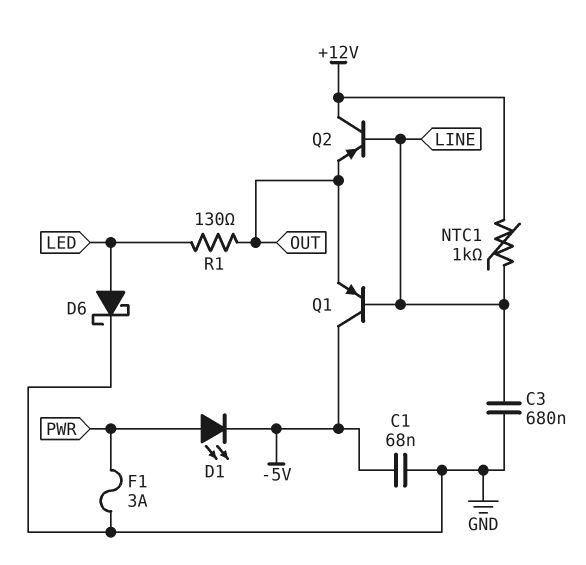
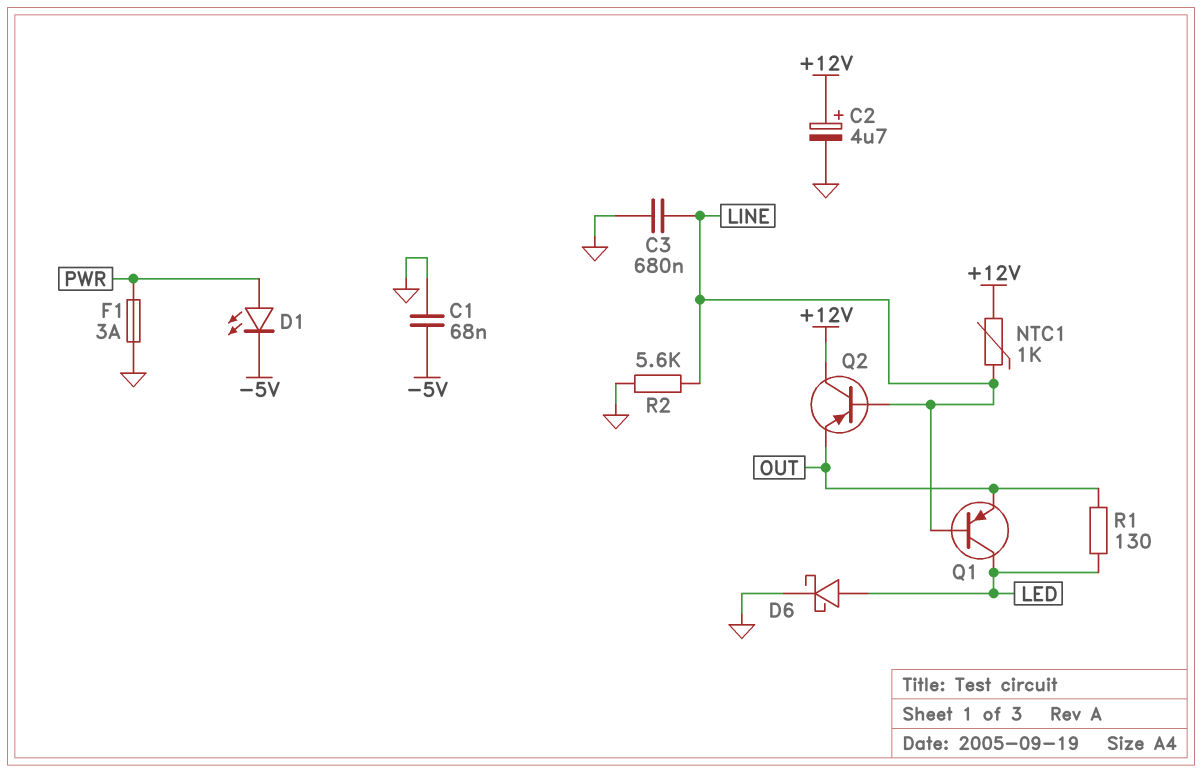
C2: none -> 4.7uF (plus +12V, minus GND)
Q1: PNP (B LINE, C -5V, E OUT) -> PNP (B LINE, C LED, E OUT)
R2: none -> 5.6k (GND, LINE)

